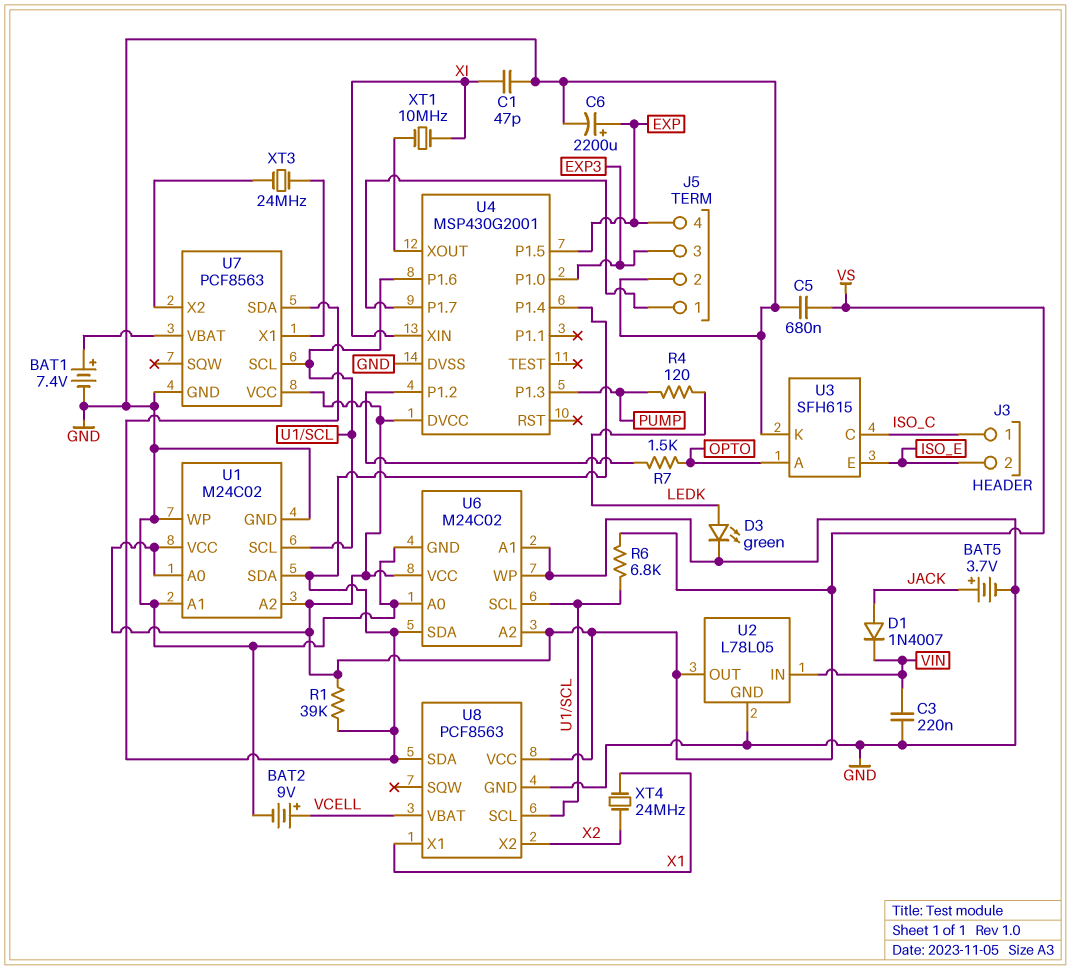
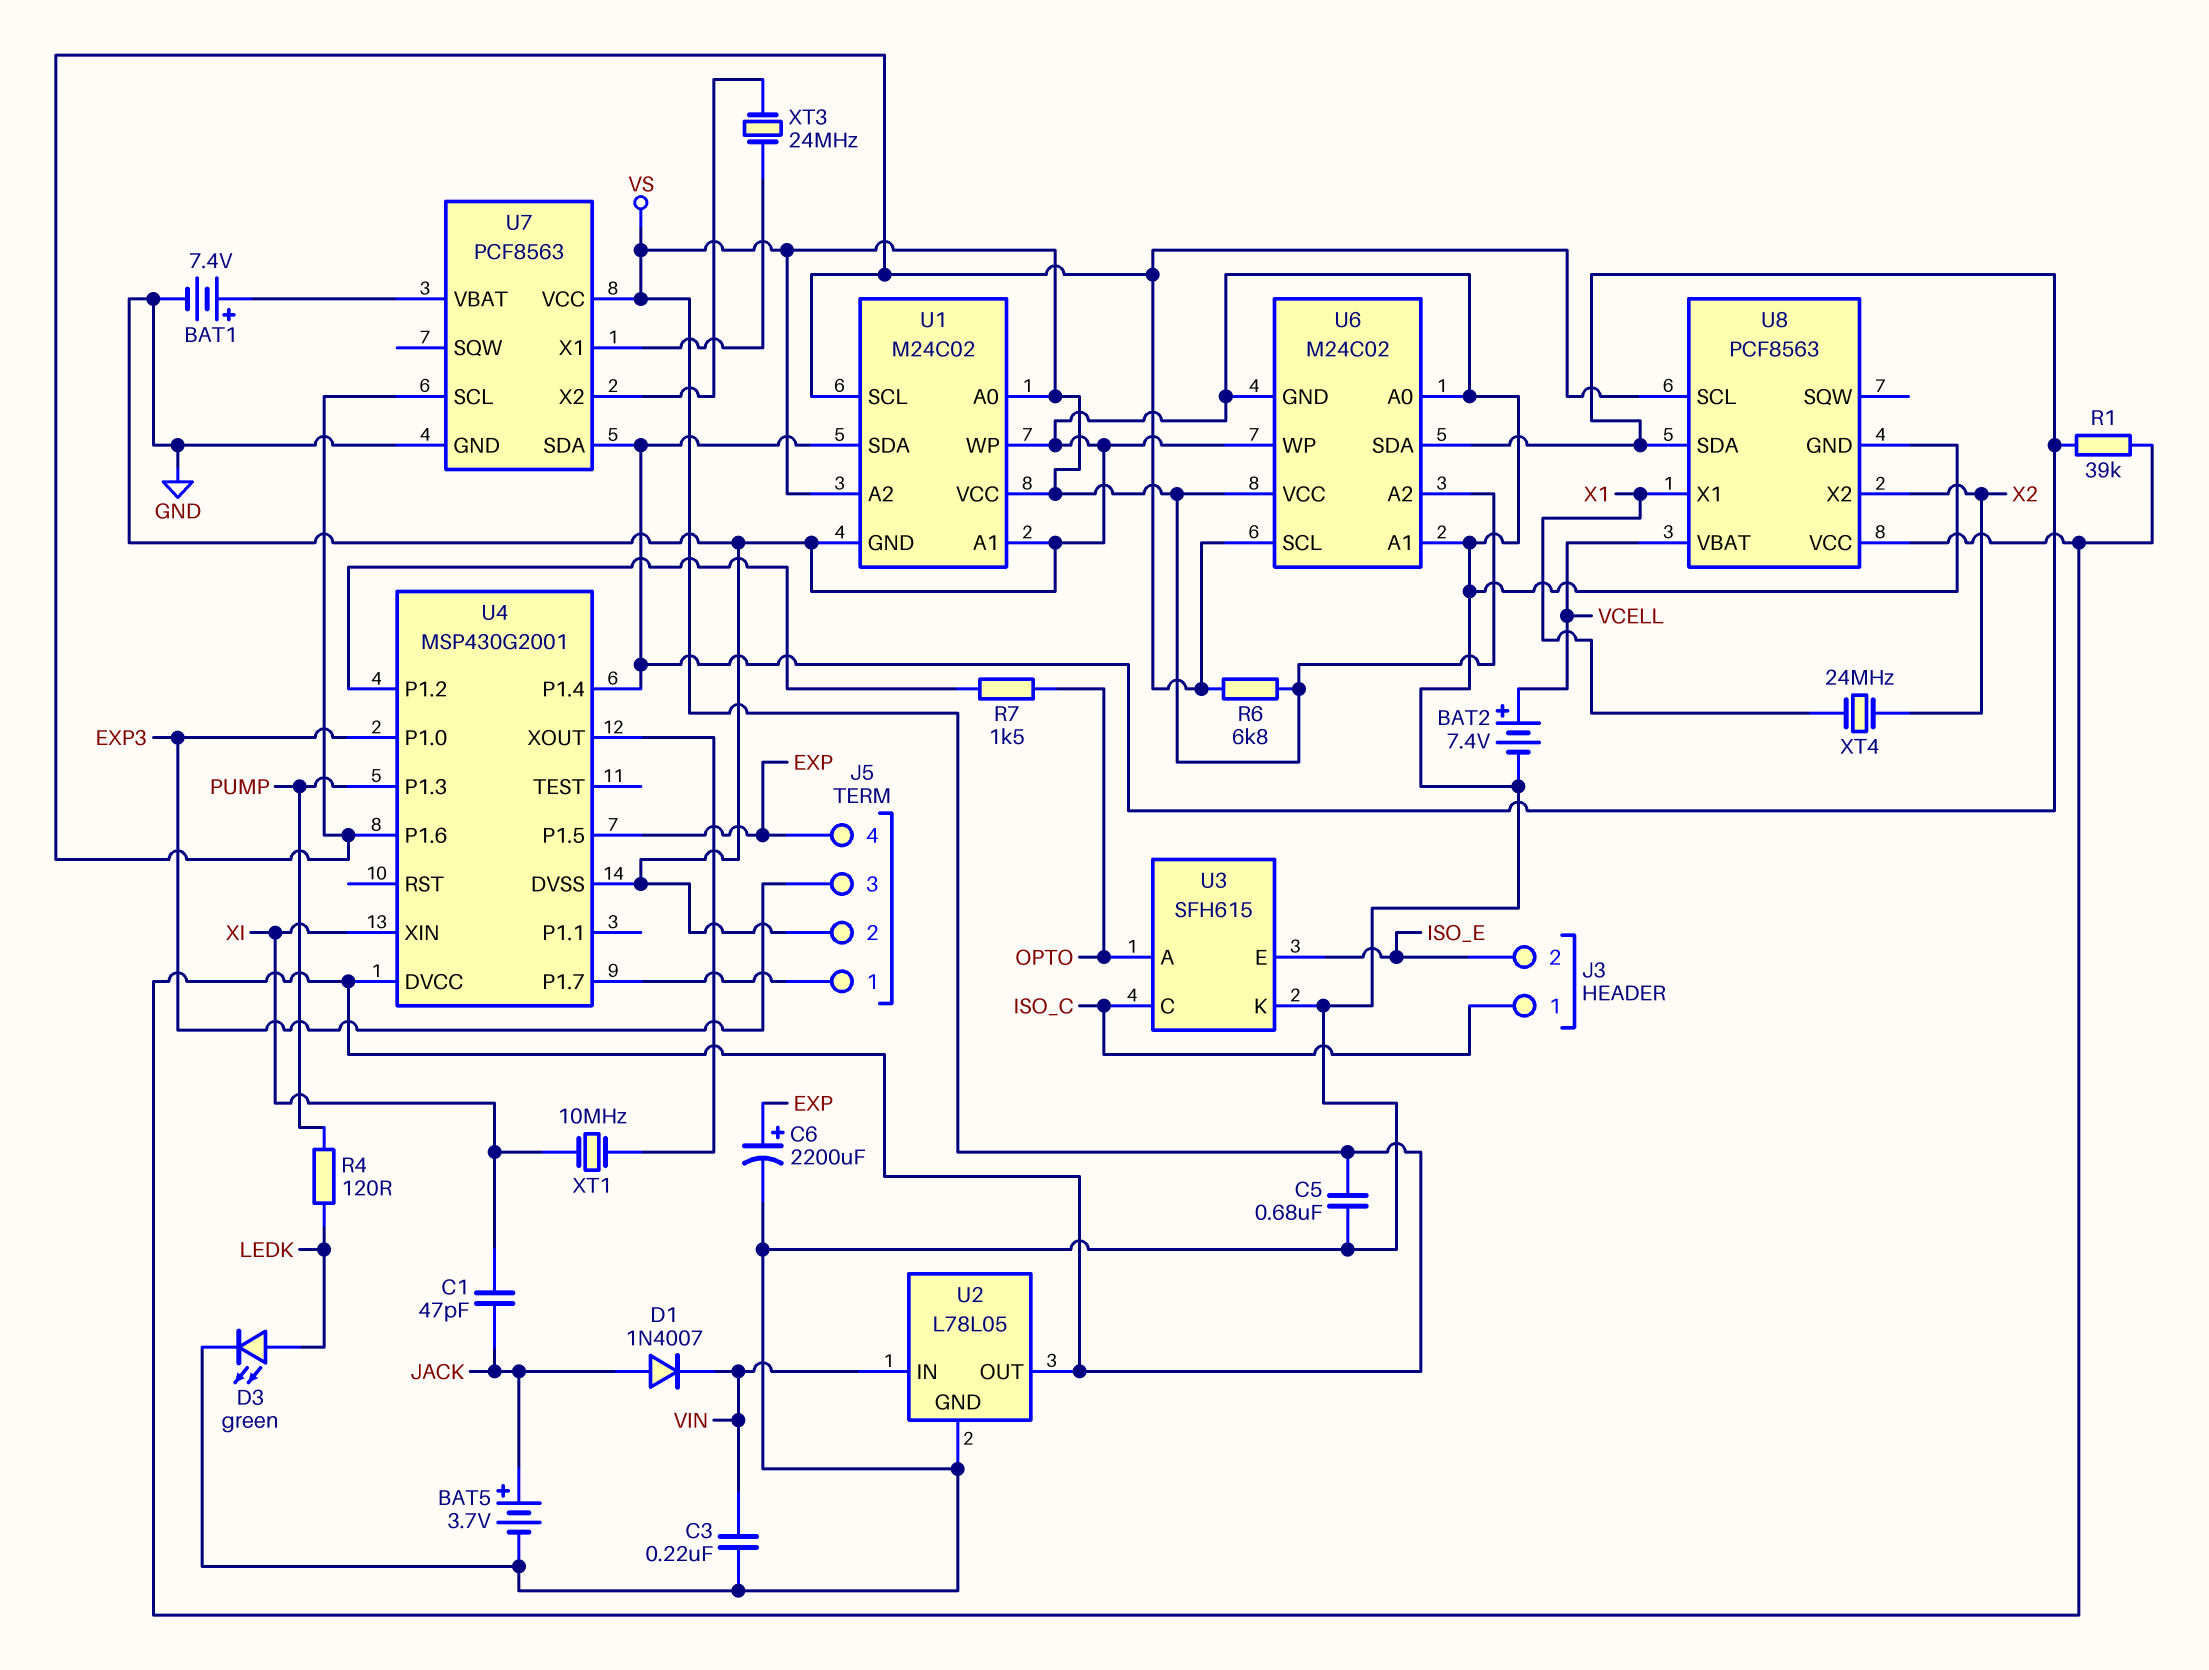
BAT2: 9V (plus VCELL, minus GND) -> 7.4V (plus VCELL, minus GND)
C1: 47pF (GND, XI) -> 47pF (JACK, XI)

